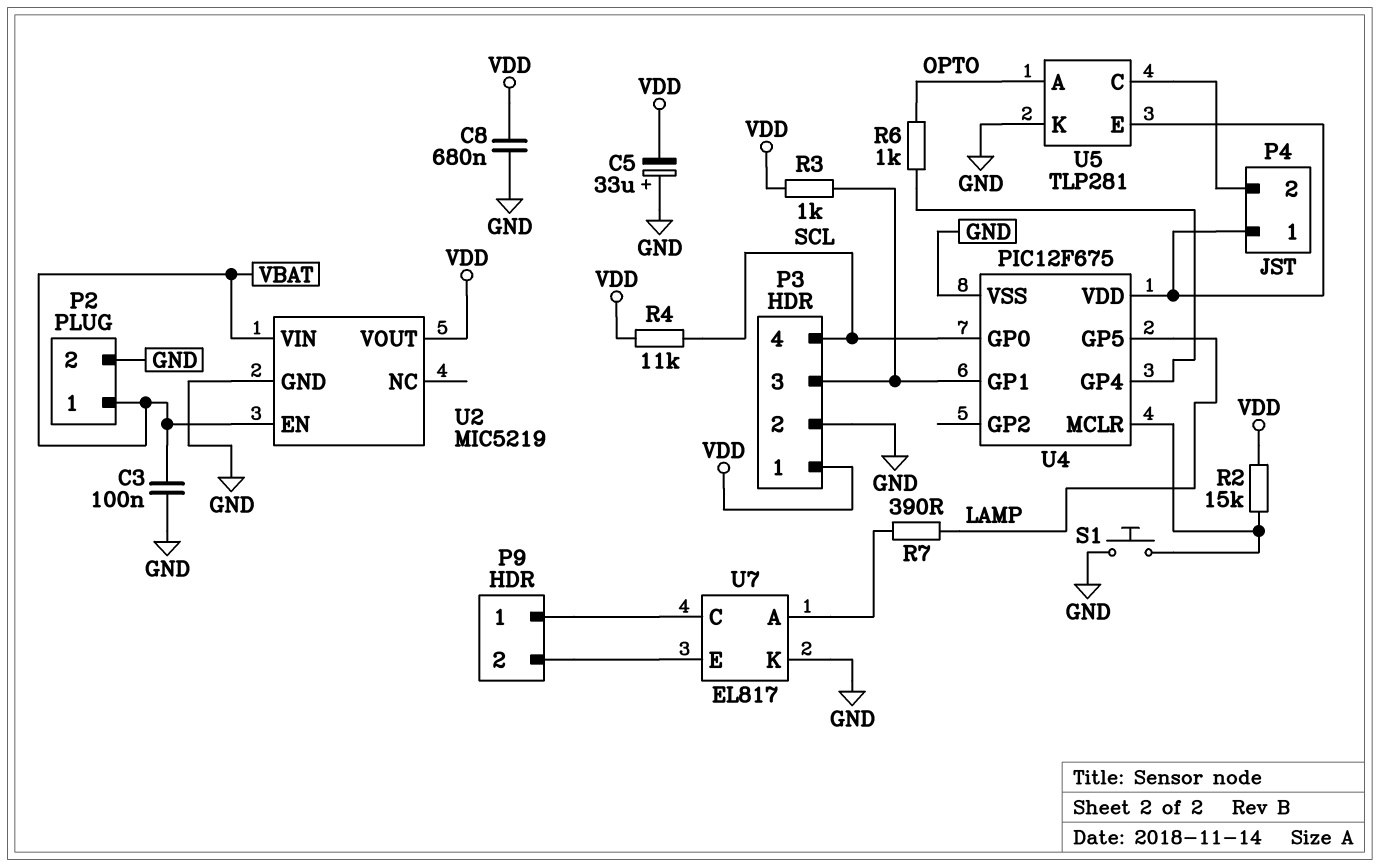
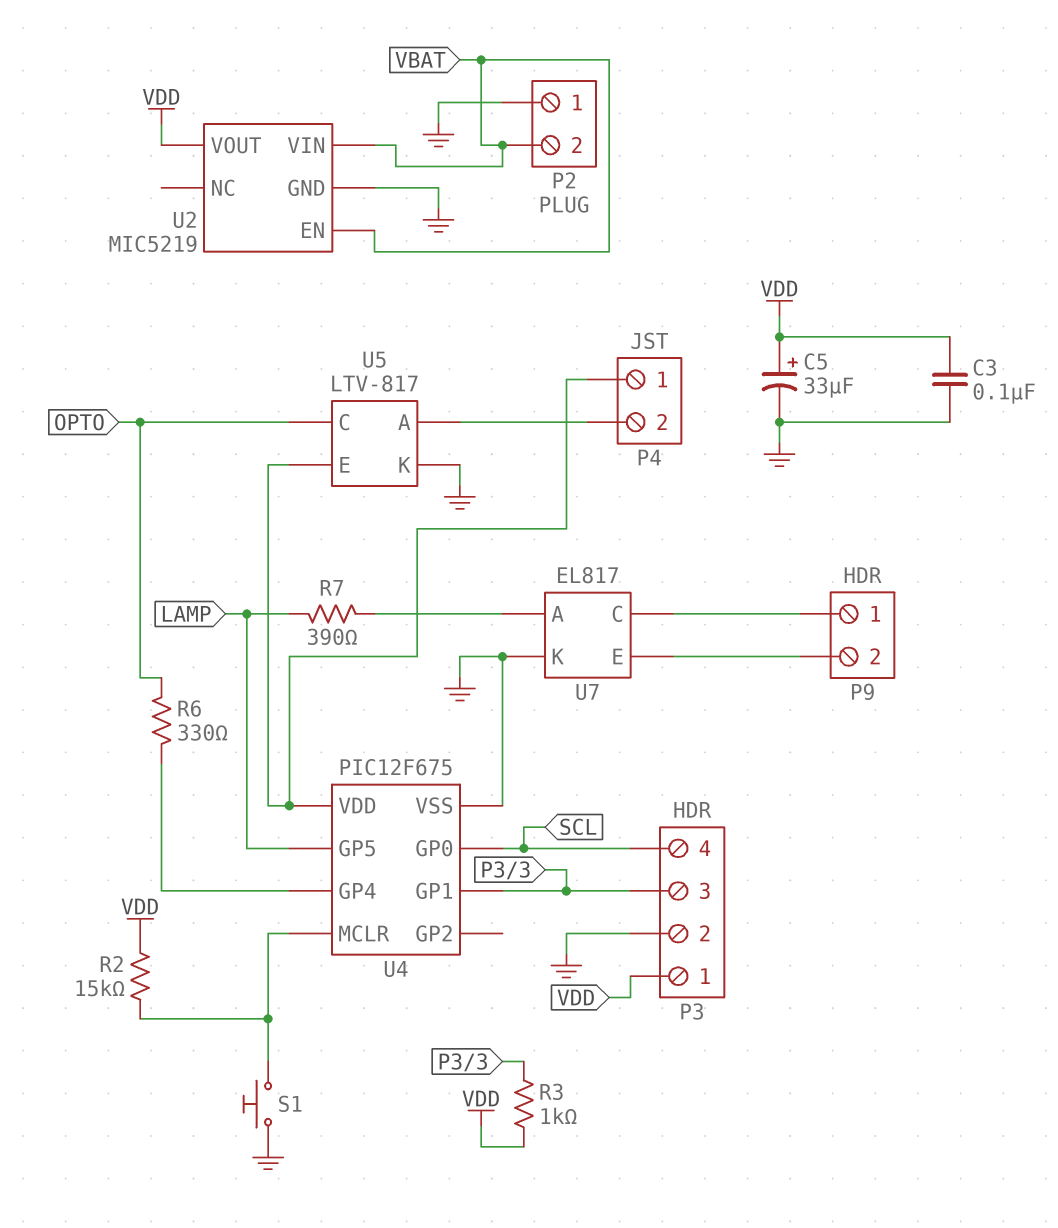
C3: 100nF (GND, VBAT) -> 100nF (GND, VDD)
C5: 33uF (plus GND, minus VDD) -> 33uF (plus VDD, minus GND)
C8: 680nF (GND, VDD) -> none
P2 pin 1: VBAT -> GND
P2 pin 2: GND -> VBAT
R4: 11k (SCL, VDD) -> none
R6: 1k (OPTO, U4/GP4) -> 330 (OPTO, U4/GP4)
U5: TLP281 -> LTV-817
U5 pin A: OPTO -> P4/2
U5 pin C: P4/2 -> OPTO

